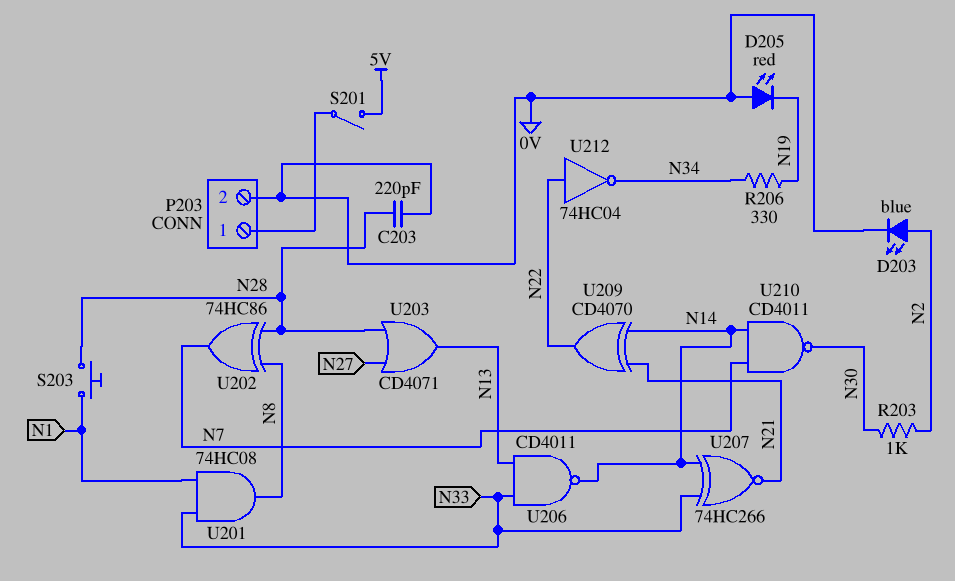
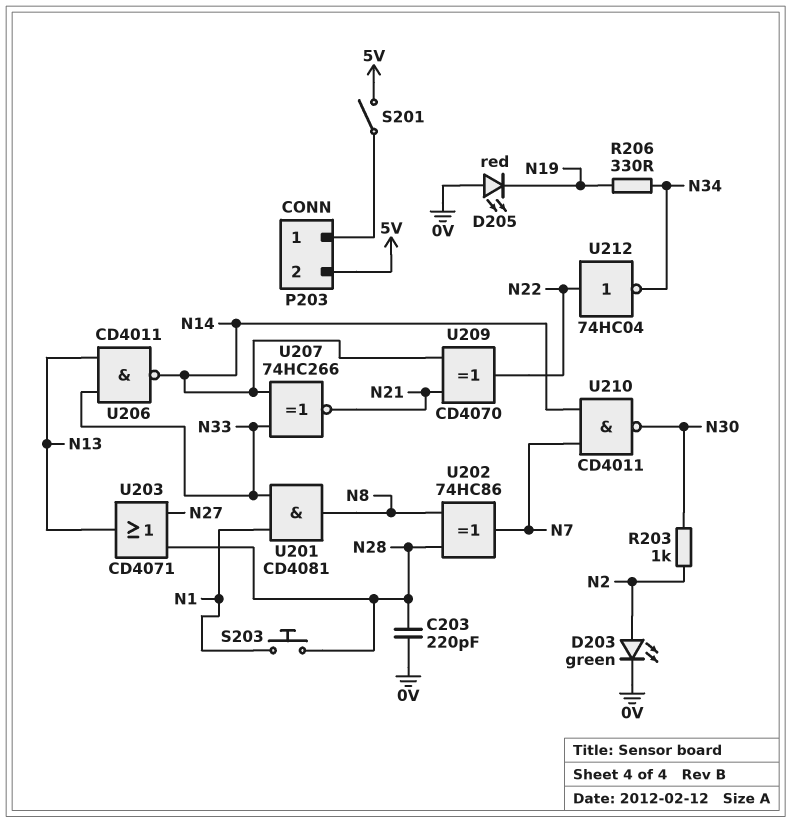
D203: LED blue (A N2, K 0V) -> LED green (A N2, K 0V)
P203 pin 2: 0V -> 5V
U201: AND 74HC08 (in N1, in N33, out N8) -> AND CD4081 (in N1, in N33, out N8)

